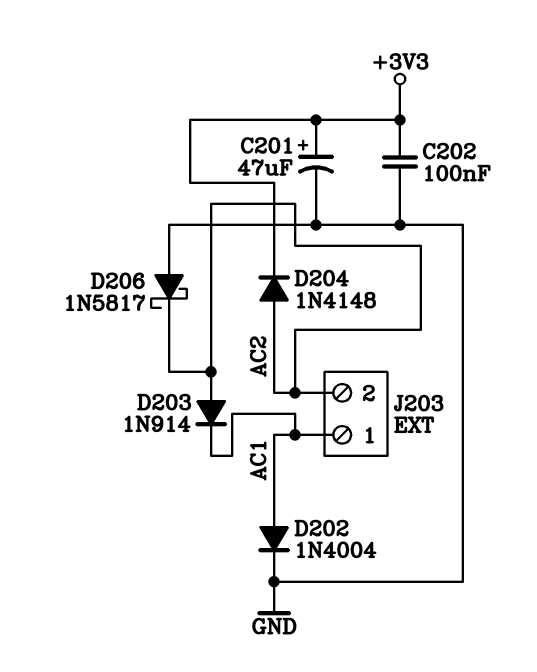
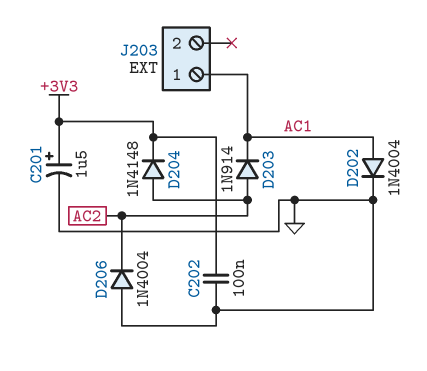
C201: 47uF (plus +3V3, minus GND) -> 1.5uF (plus +3V3, minus GND)
D206: schottky 1N5817 (A GND, K AC2) -> diode 1N4004 (A GND, K AC2)
J203 pin 2: AC2 -> none

